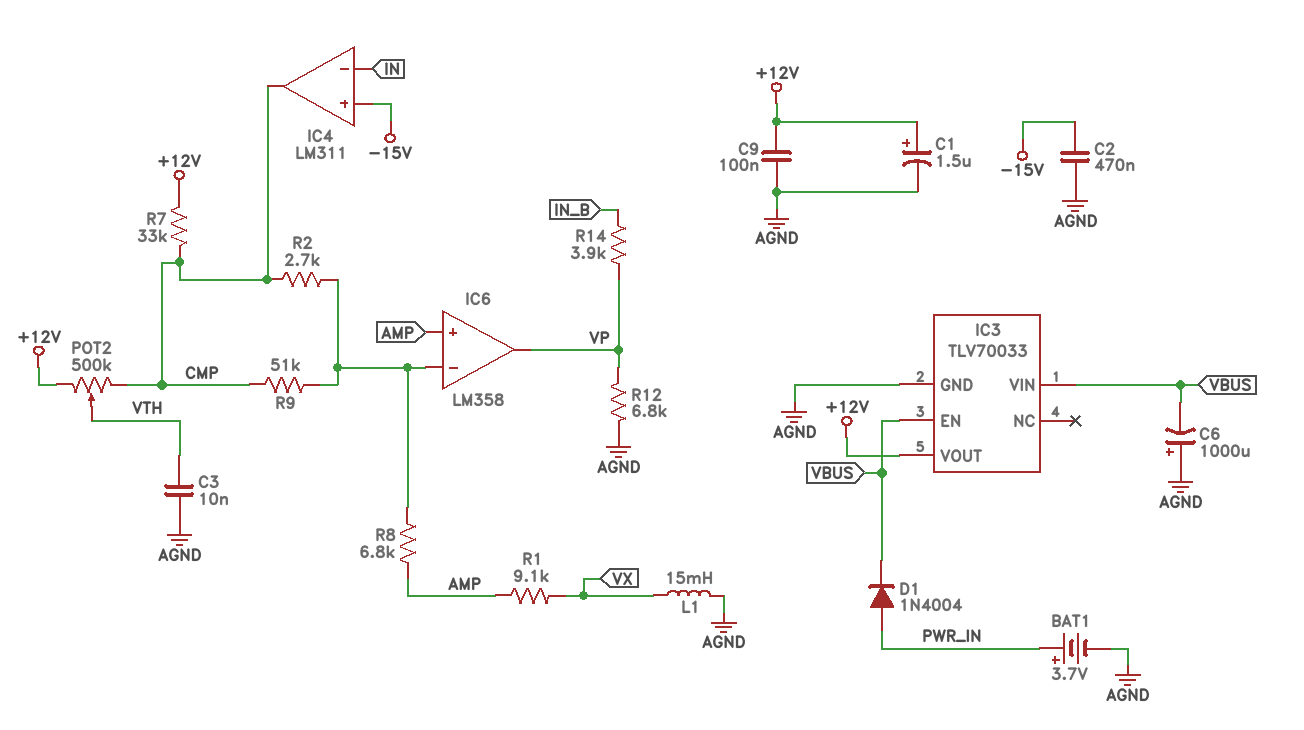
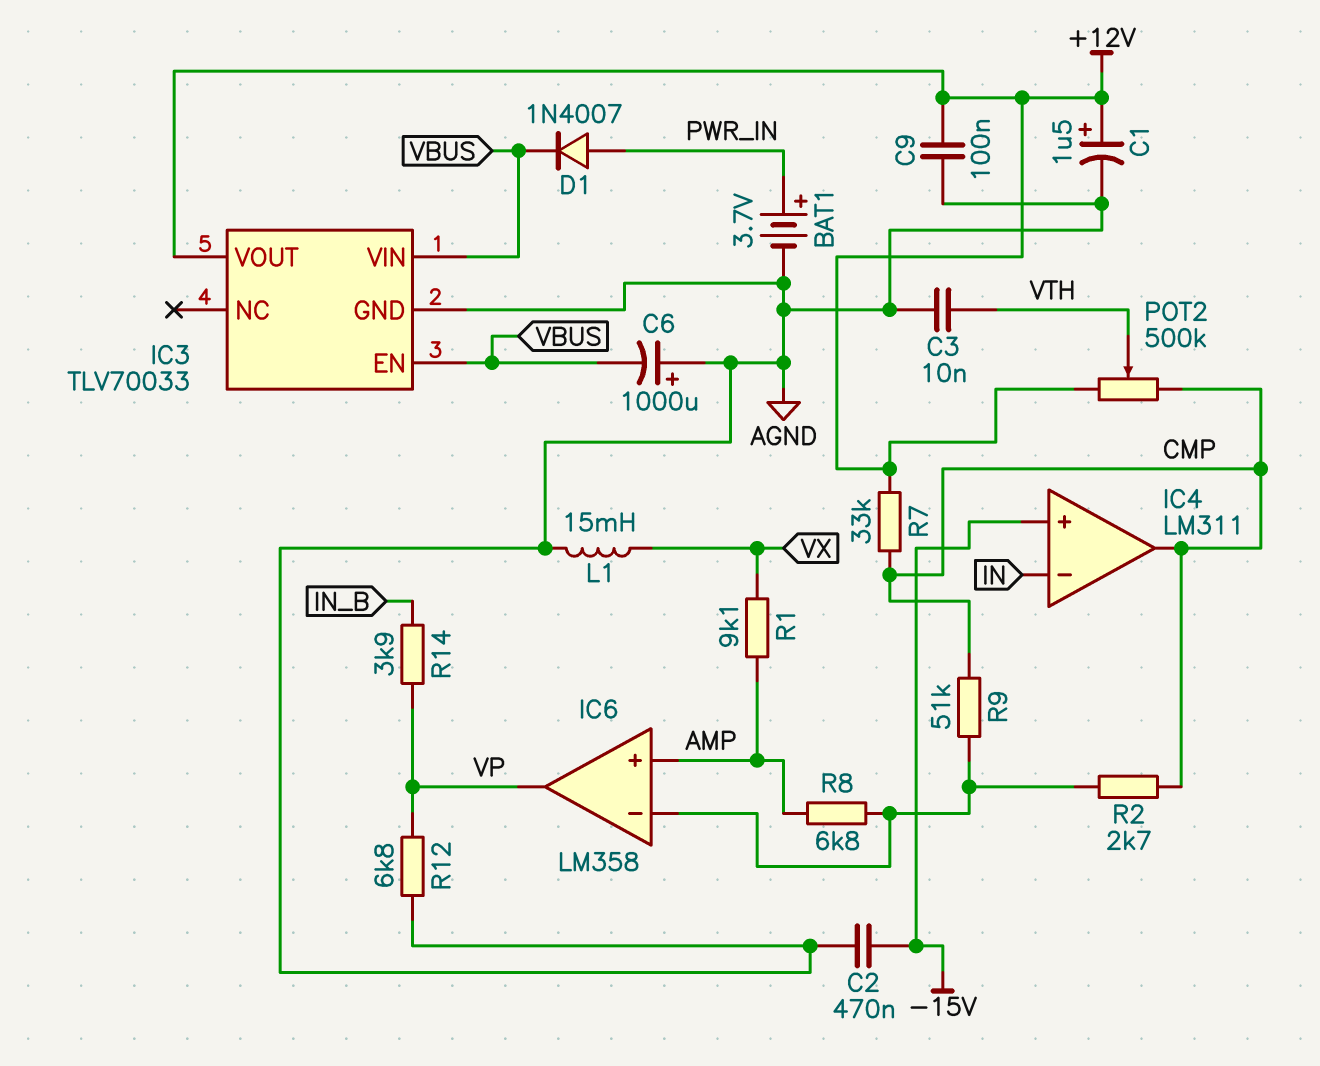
D1: diode 1N4004 (A PWR_IN, K VBUS) -> diode 1N4007 (A PWR_IN, K VBUS)

